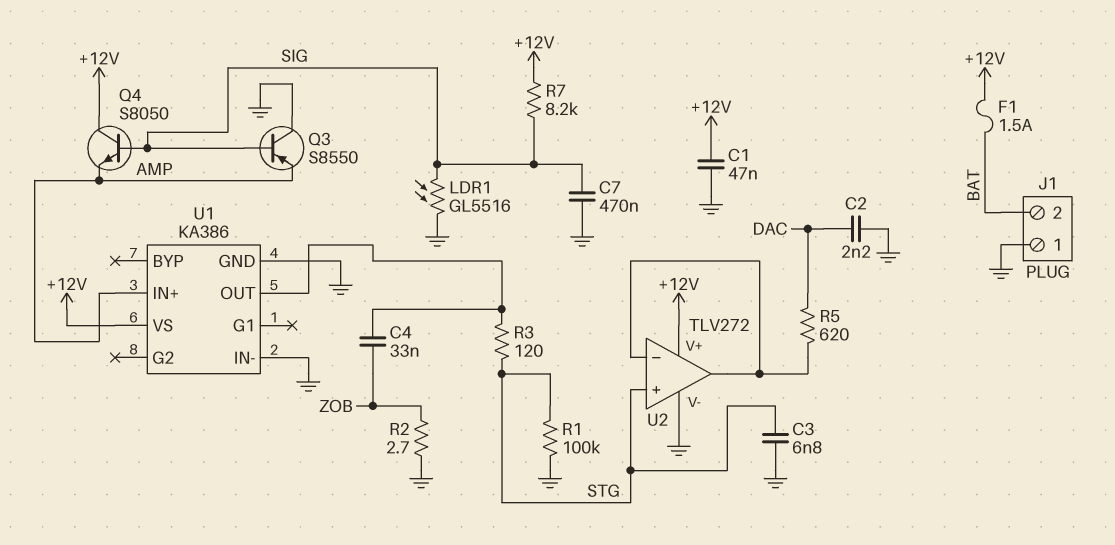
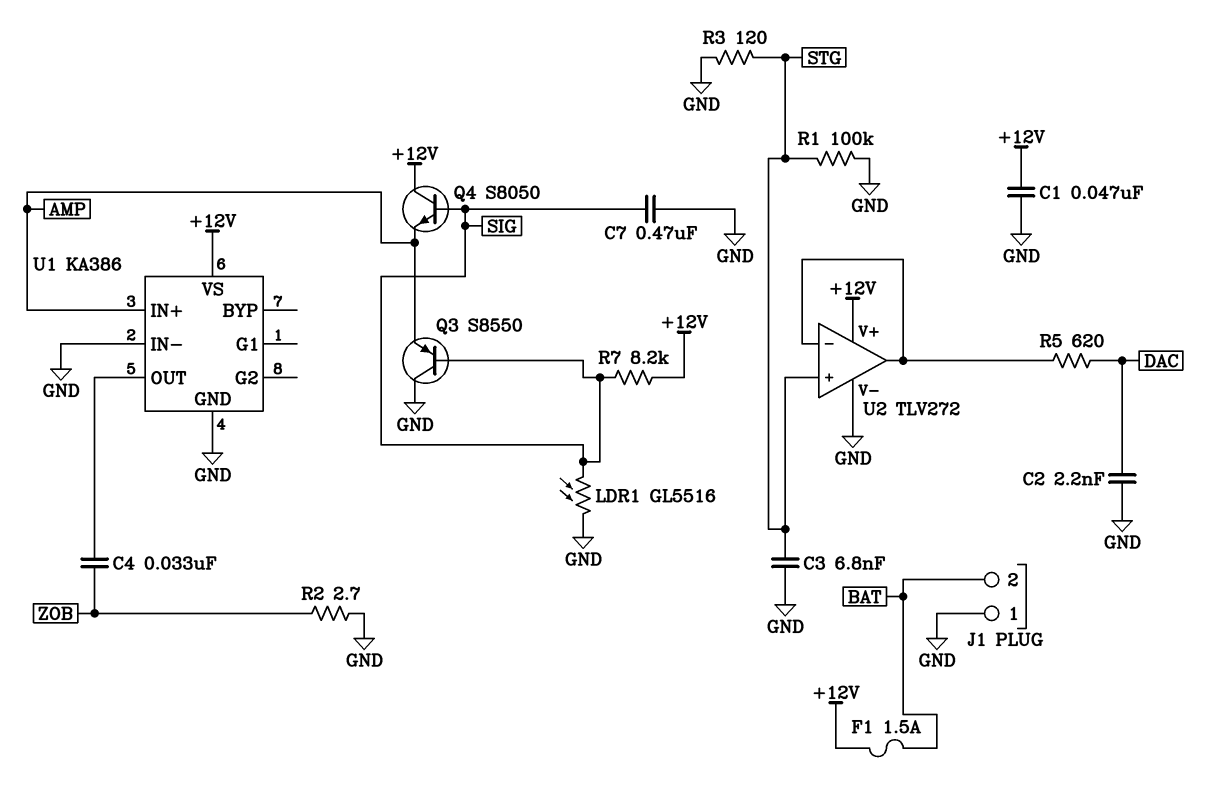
R3: 120 (STG, U1/OUT) -> 120 (GND, STG)

